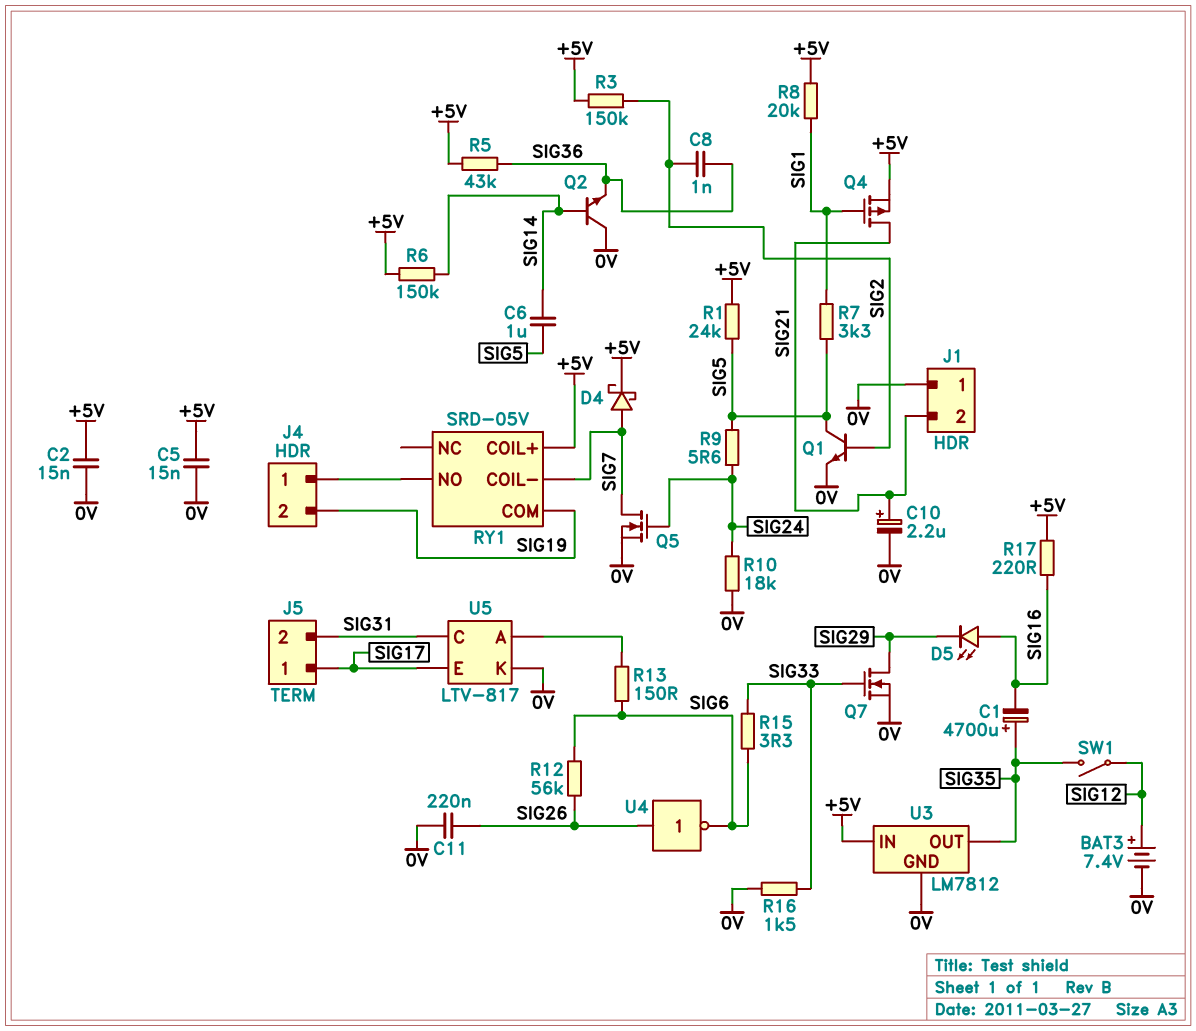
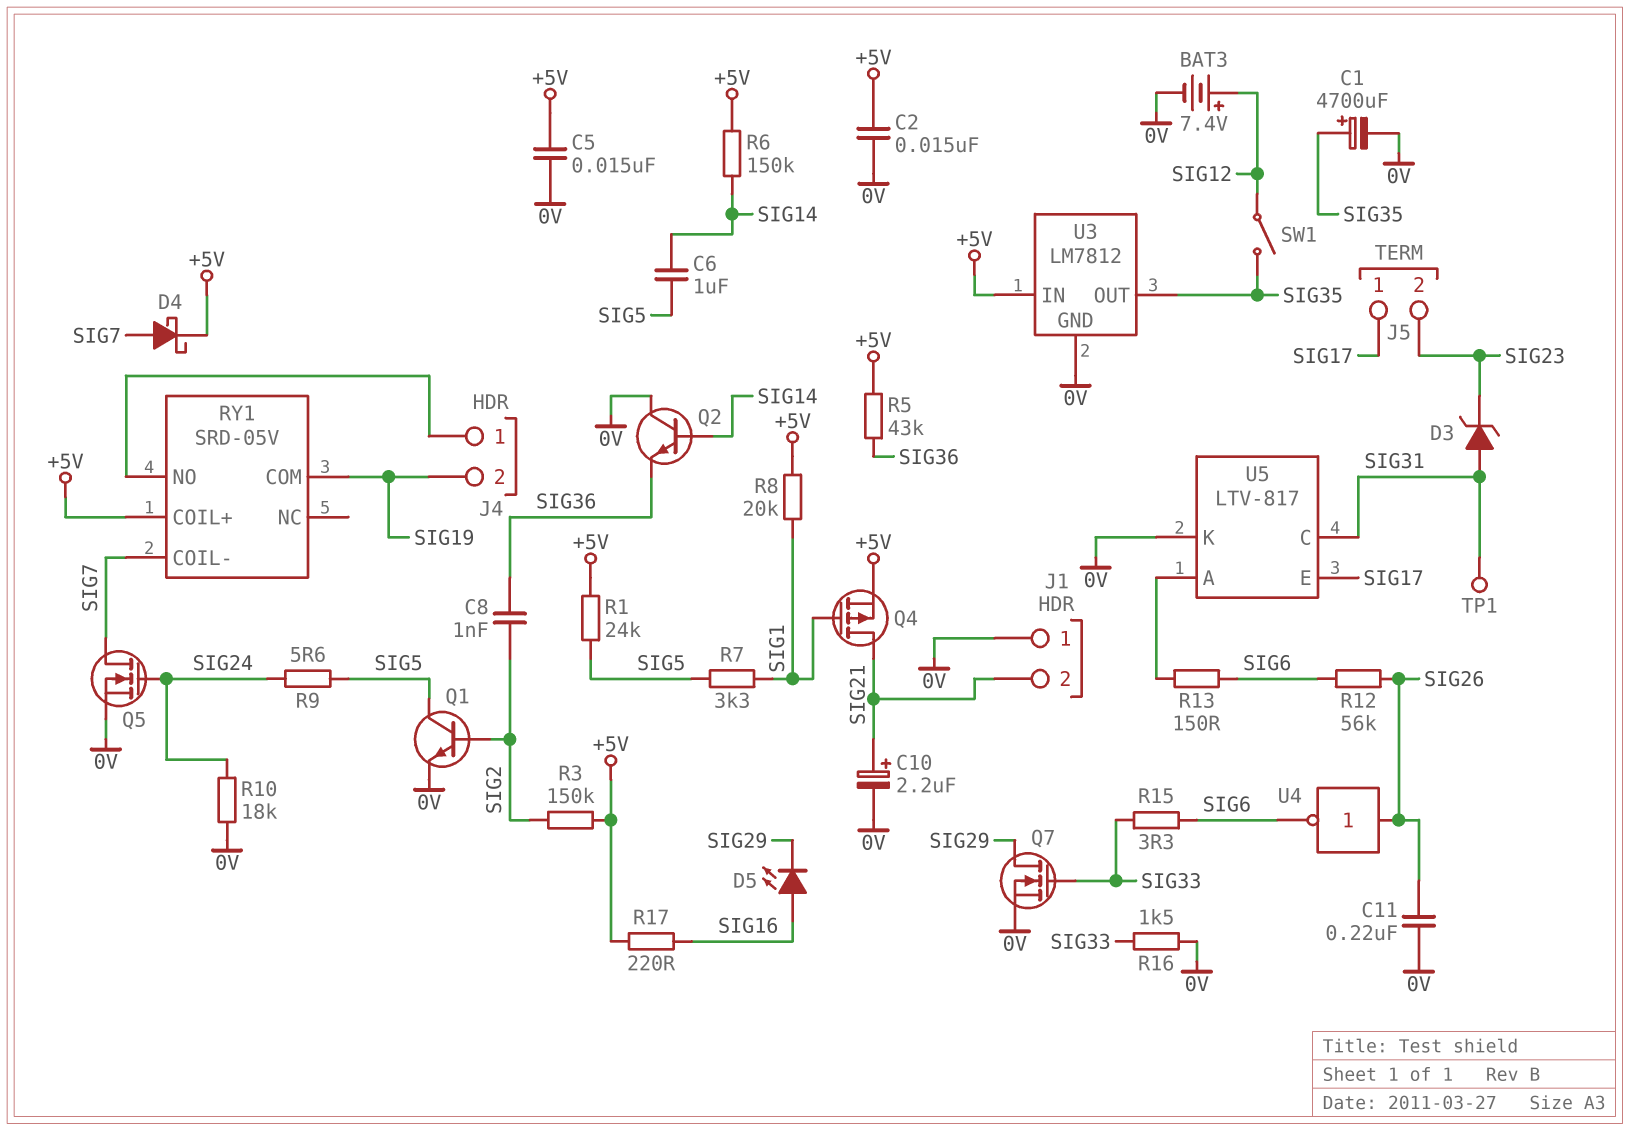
C1: 4700uF (plus SIG35, minus SIG16) -> 4700uF (plus SIG35, minus 0V)
D3: none -> zener (A SIG31, K SIG23)
J5 pin 2: SIG31 -> SIG23
TP1: none -> test point (SIG31)

